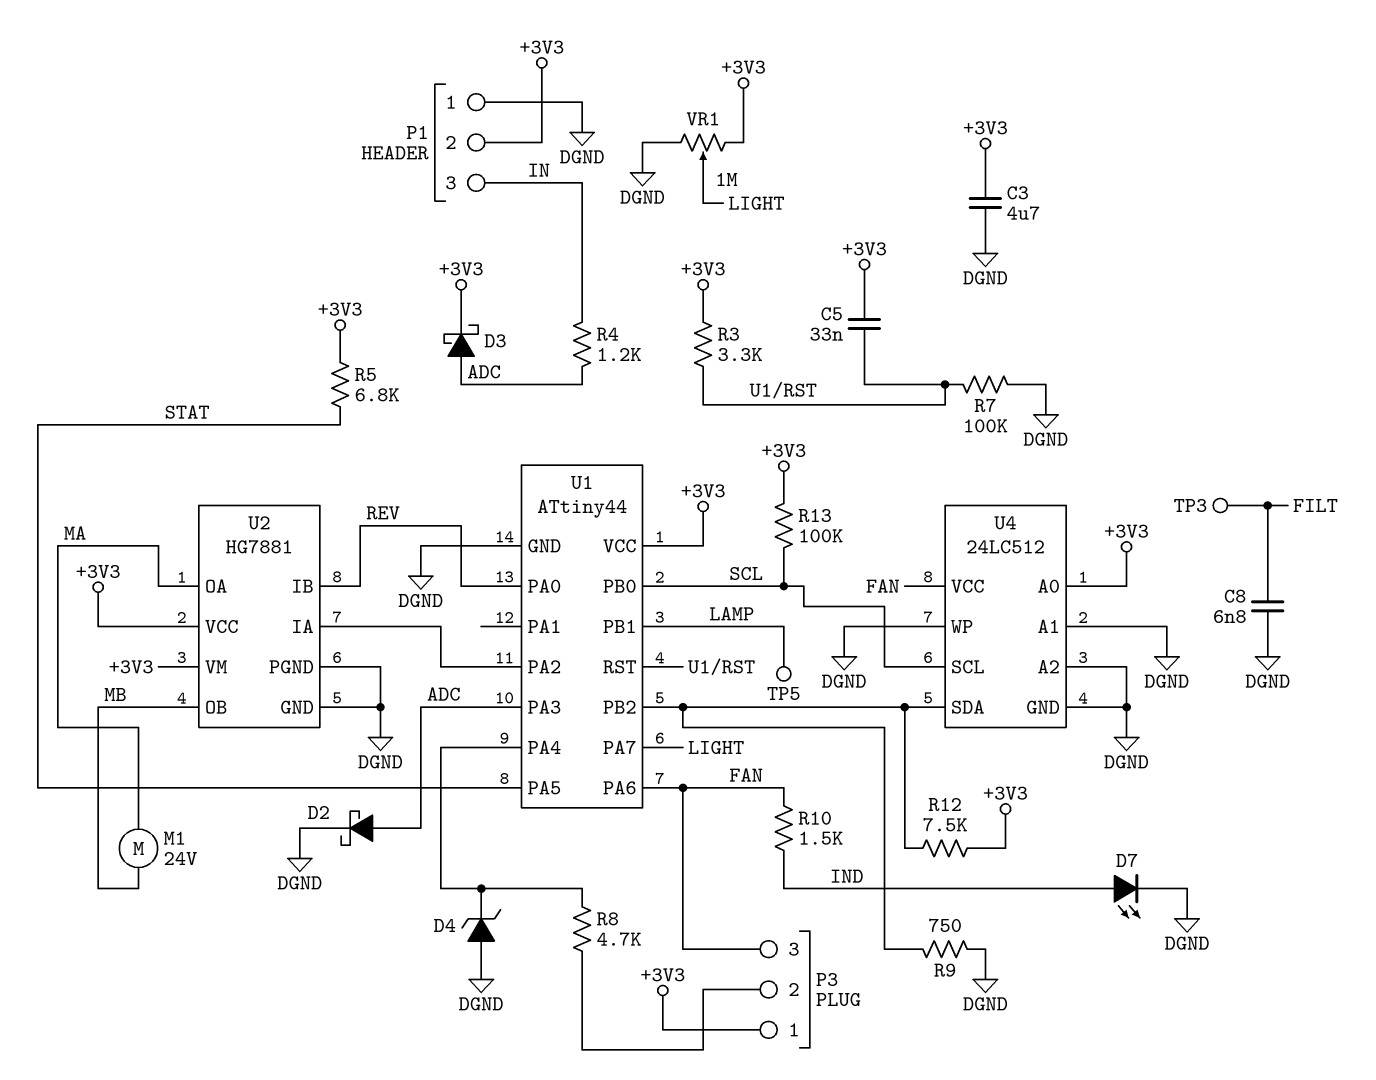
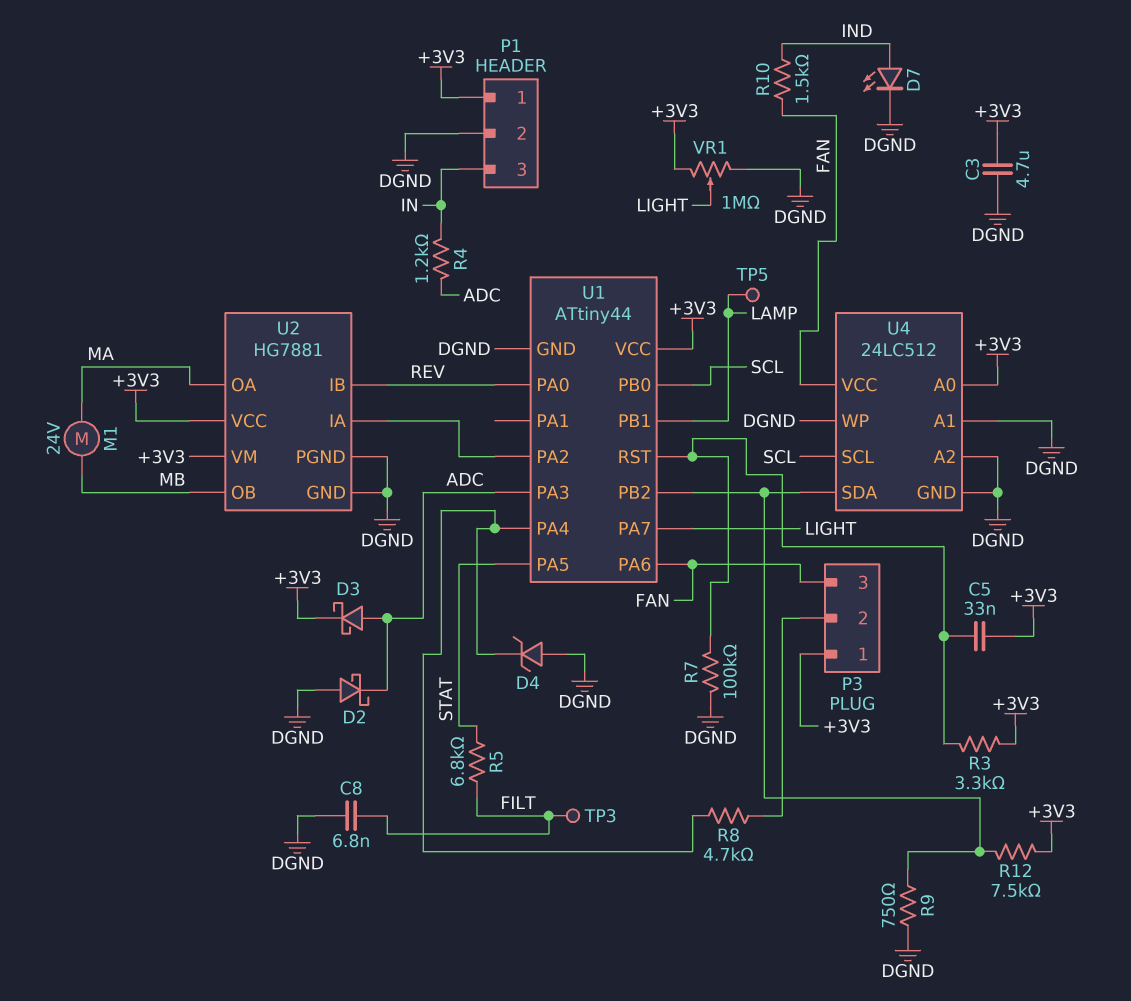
D2: schottky (A ADC, K DGND) -> schottky (A DGND, K ADC)
P1 pin 1: DGND -> +3V3
P1 pin 2: +3V3 -> DGND
R5: 6.8k (+3V3, STAT) -> 6.8k (FILT, STAT)
R13: 100k (+3V3, SCL) -> none

